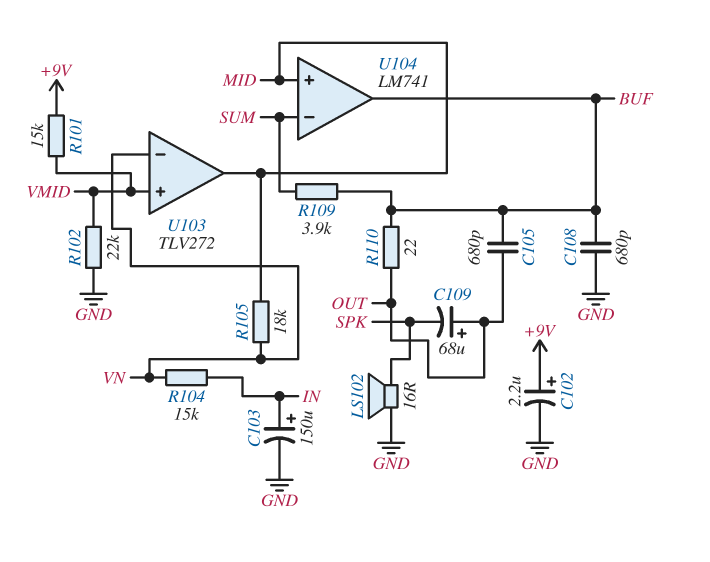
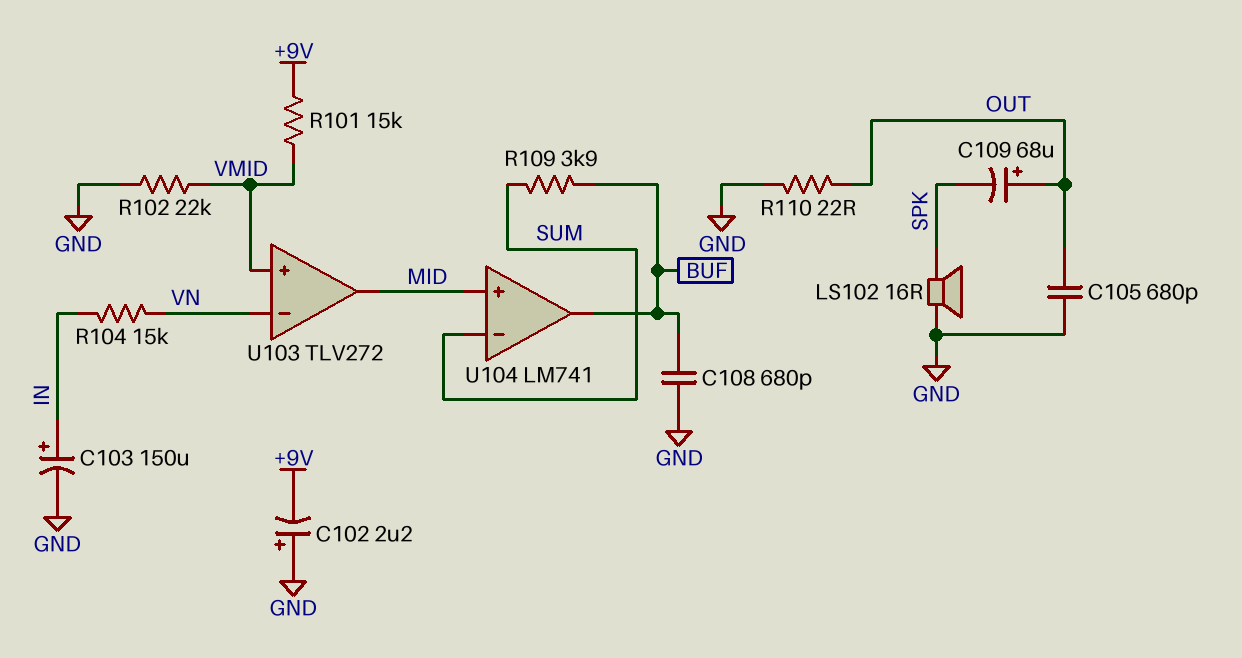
C102: 2.2uF (plus +9V, minus GND) -> 2.2uF (plus GND, minus +9V)
C105: 680pF (BUF, OUT) -> 680pF (GND, OUT)
R105: 18k (MID, VN) -> none
R110: 22 (BUF, OUT) -> 22 (GND, OUT)

